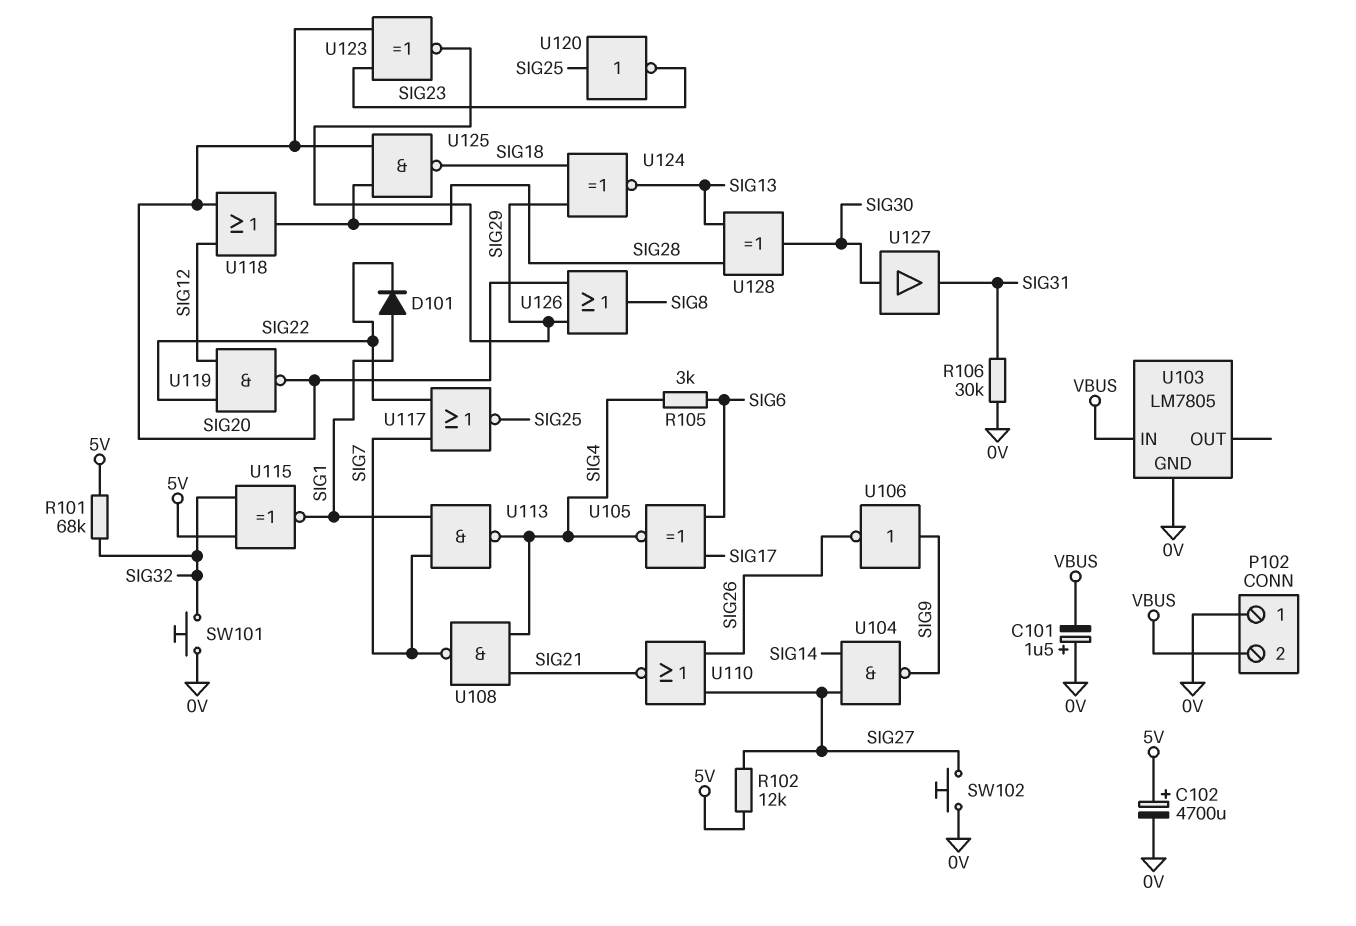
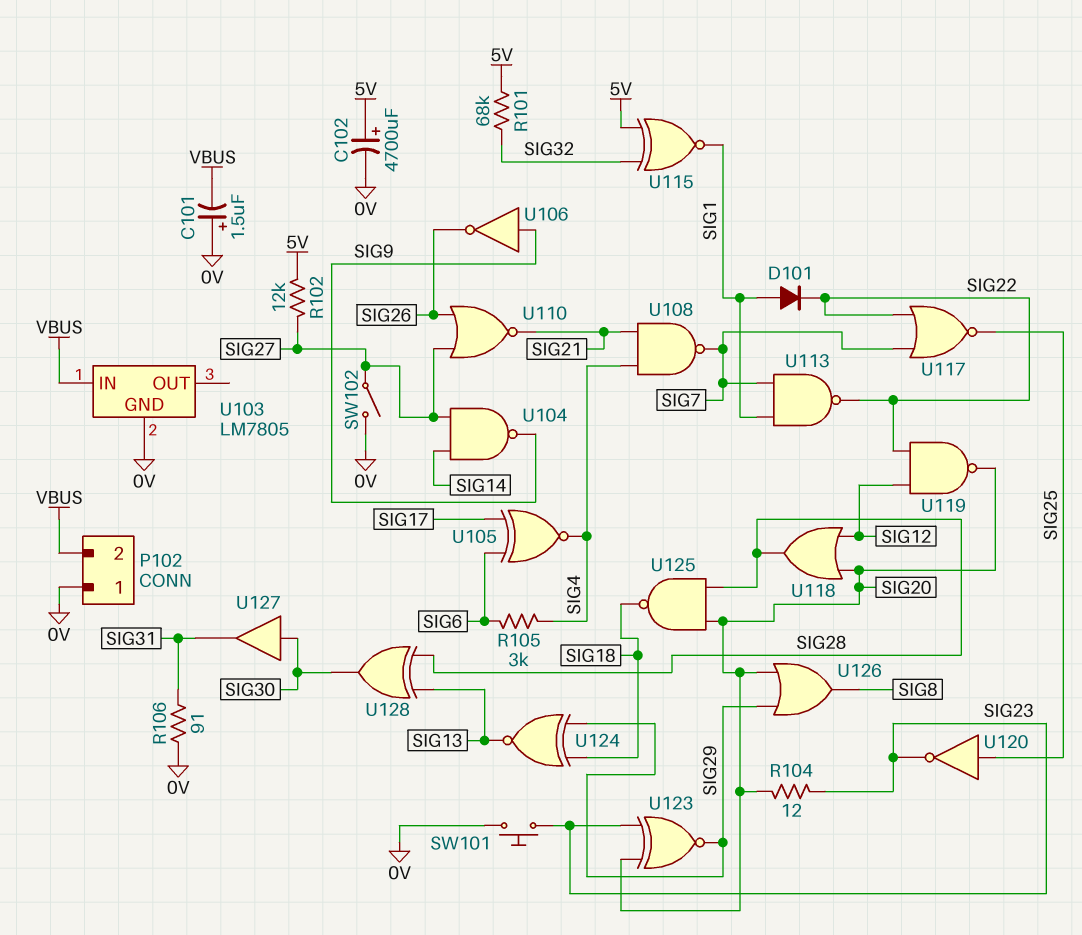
R104: none -> 12 (SIG20, SIG23)
R106: 30k (0V, SIG31) -> 91 (0V, SIG31)
SW101: button (0V, SIG32) -> button (0V, SIG23)
SW102: button (0V, SIG27) -> switch (0V, SIG27)
U113: NAND (in SIG1, in SIG7, out SIG4) -> NAND (in SIG1, in SIG7, out SIG22)

